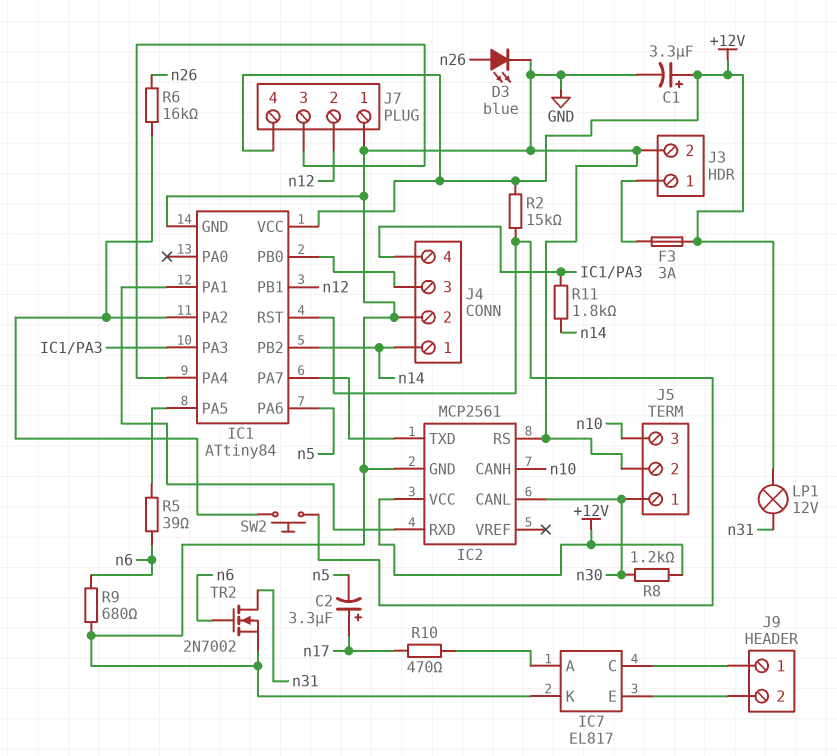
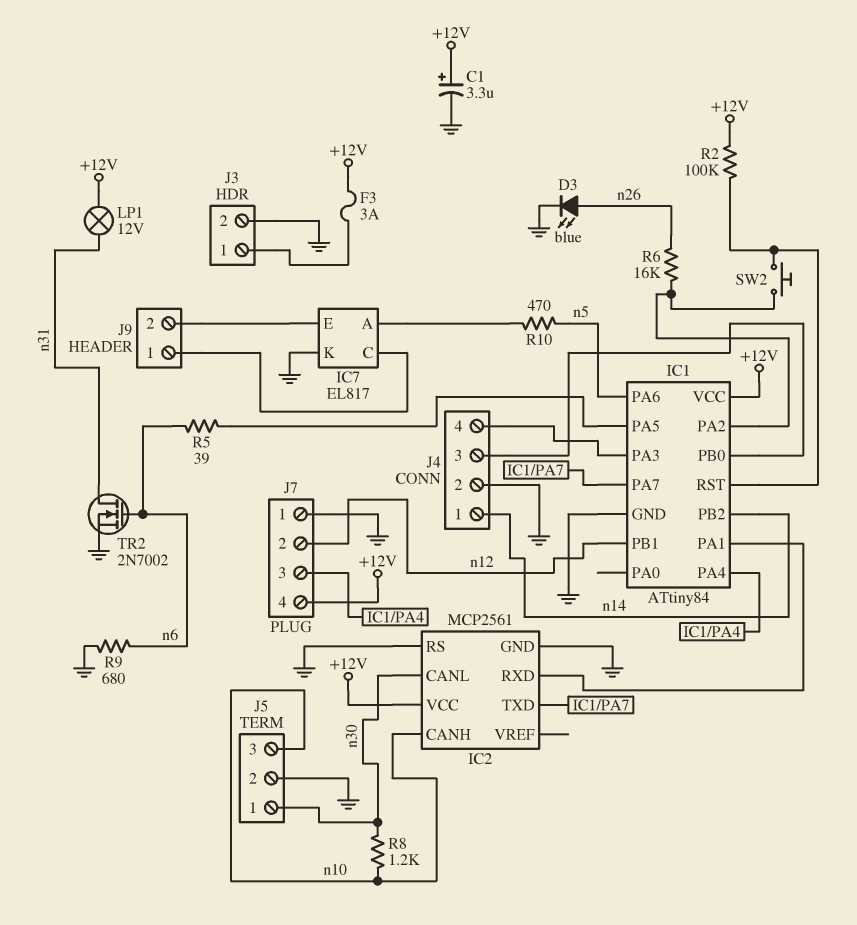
C2: 3.3uF (plus n17, minus n5) -> none
R2: 15k (+12V, IC1/RST) -> 100k (+12V, IC1/RST)
R8: 1.2k (+12V, n30) -> 1.2k (n10, n30)
R10: 470 (IC7/A, n17) -> 470 (IC7/A, n5)
R11: 1.8k (IC1/PA3, n14) -> none

